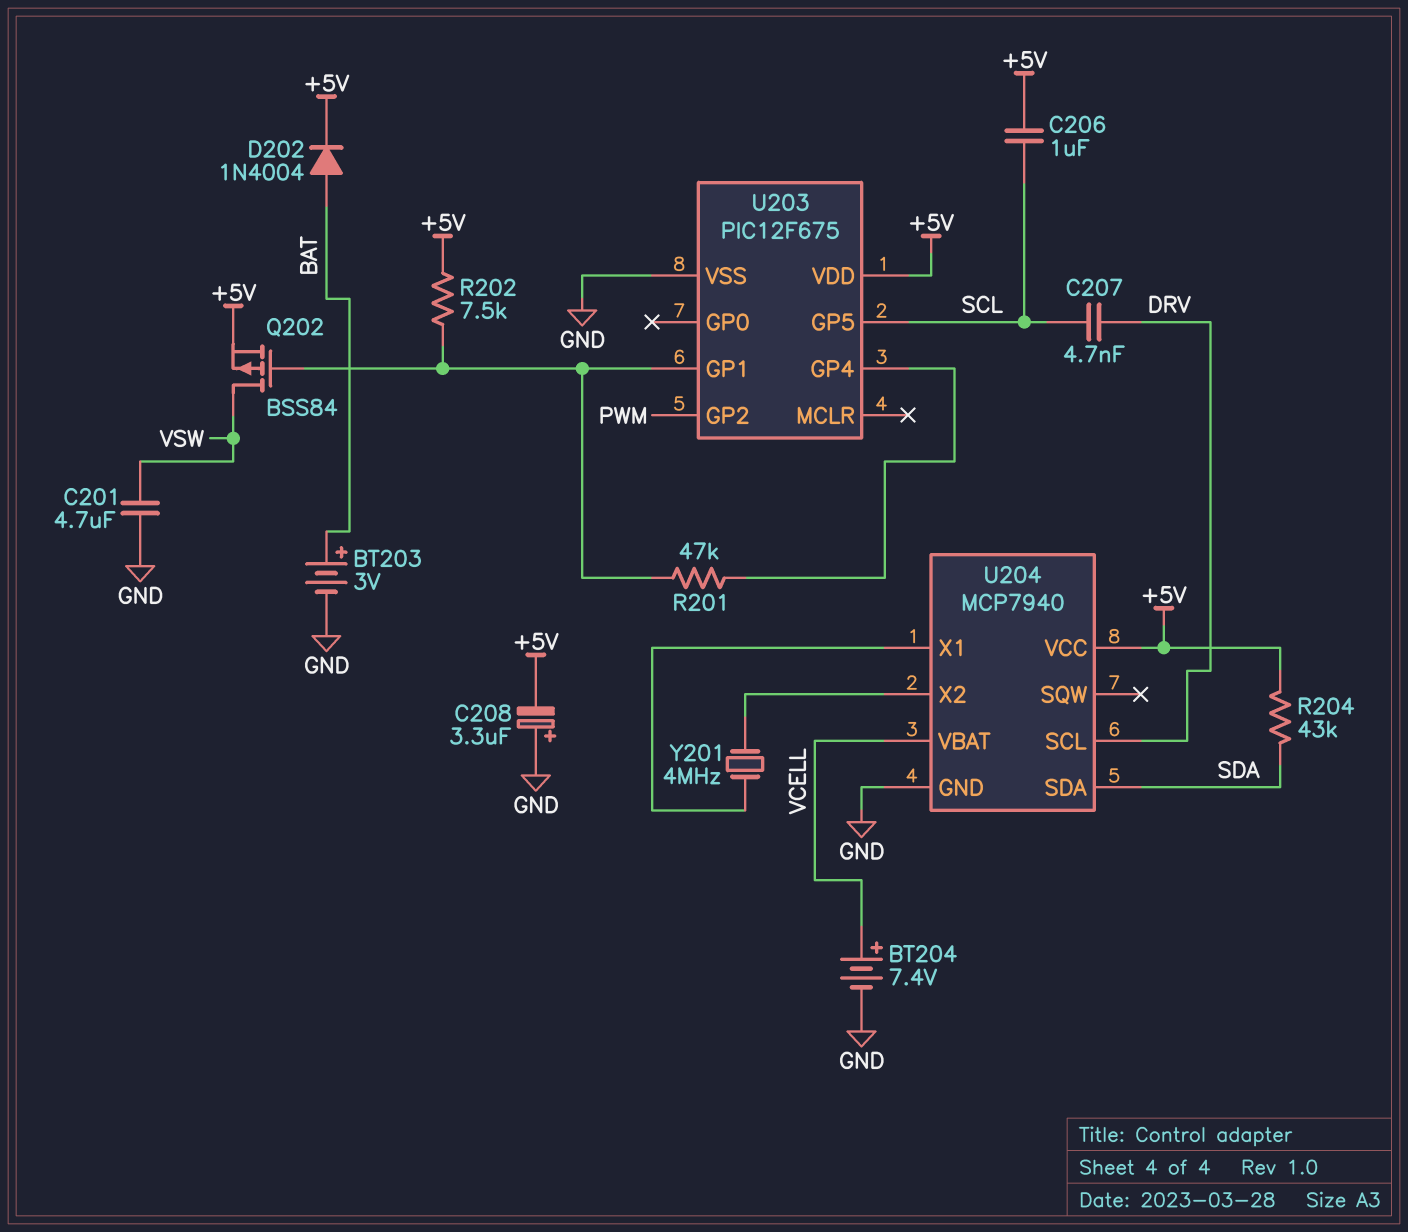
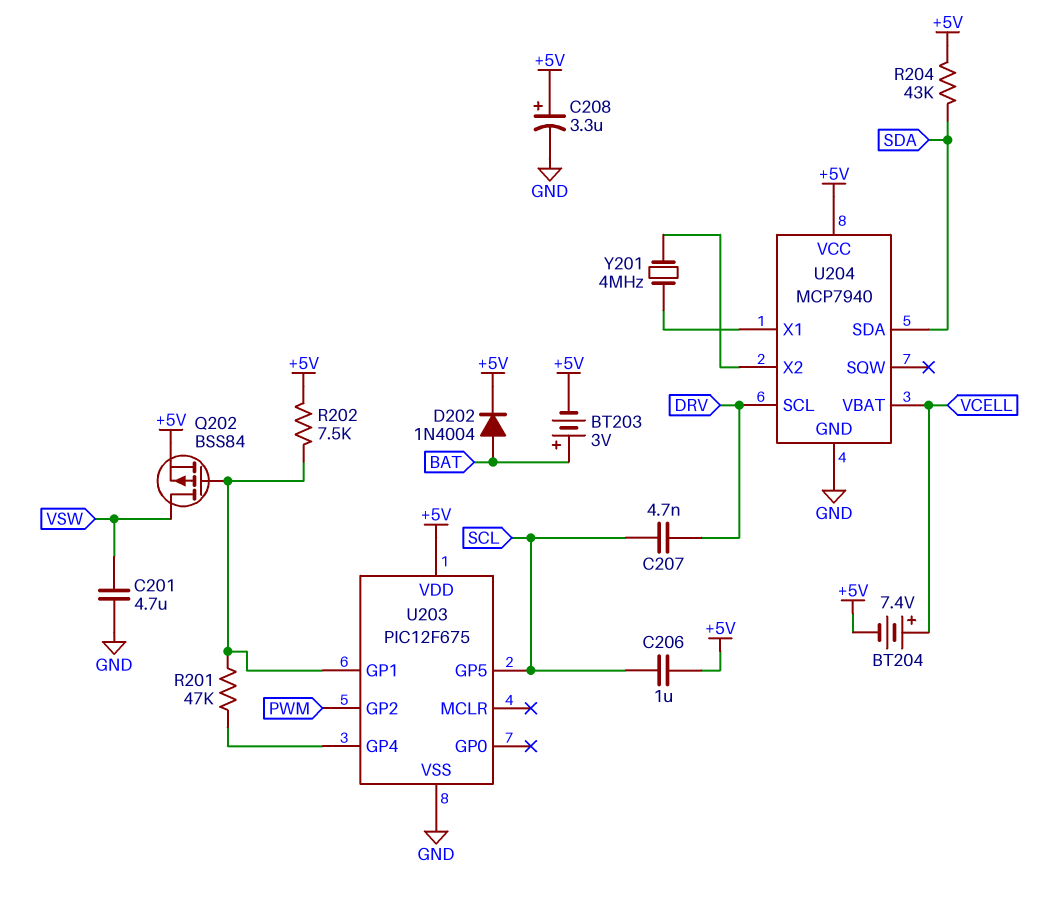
BT203: 3V (plus BAT, minus GND) -> 3V (plus BAT, minus +5V)
BT204: 7.4V (plus VCELL, minus GND) -> 7.4V (plus VCELL, minus +5V)
C208: 3.3uF (plus GND, minus +5V) -> 3.3uF (plus +5V, minus GND)

